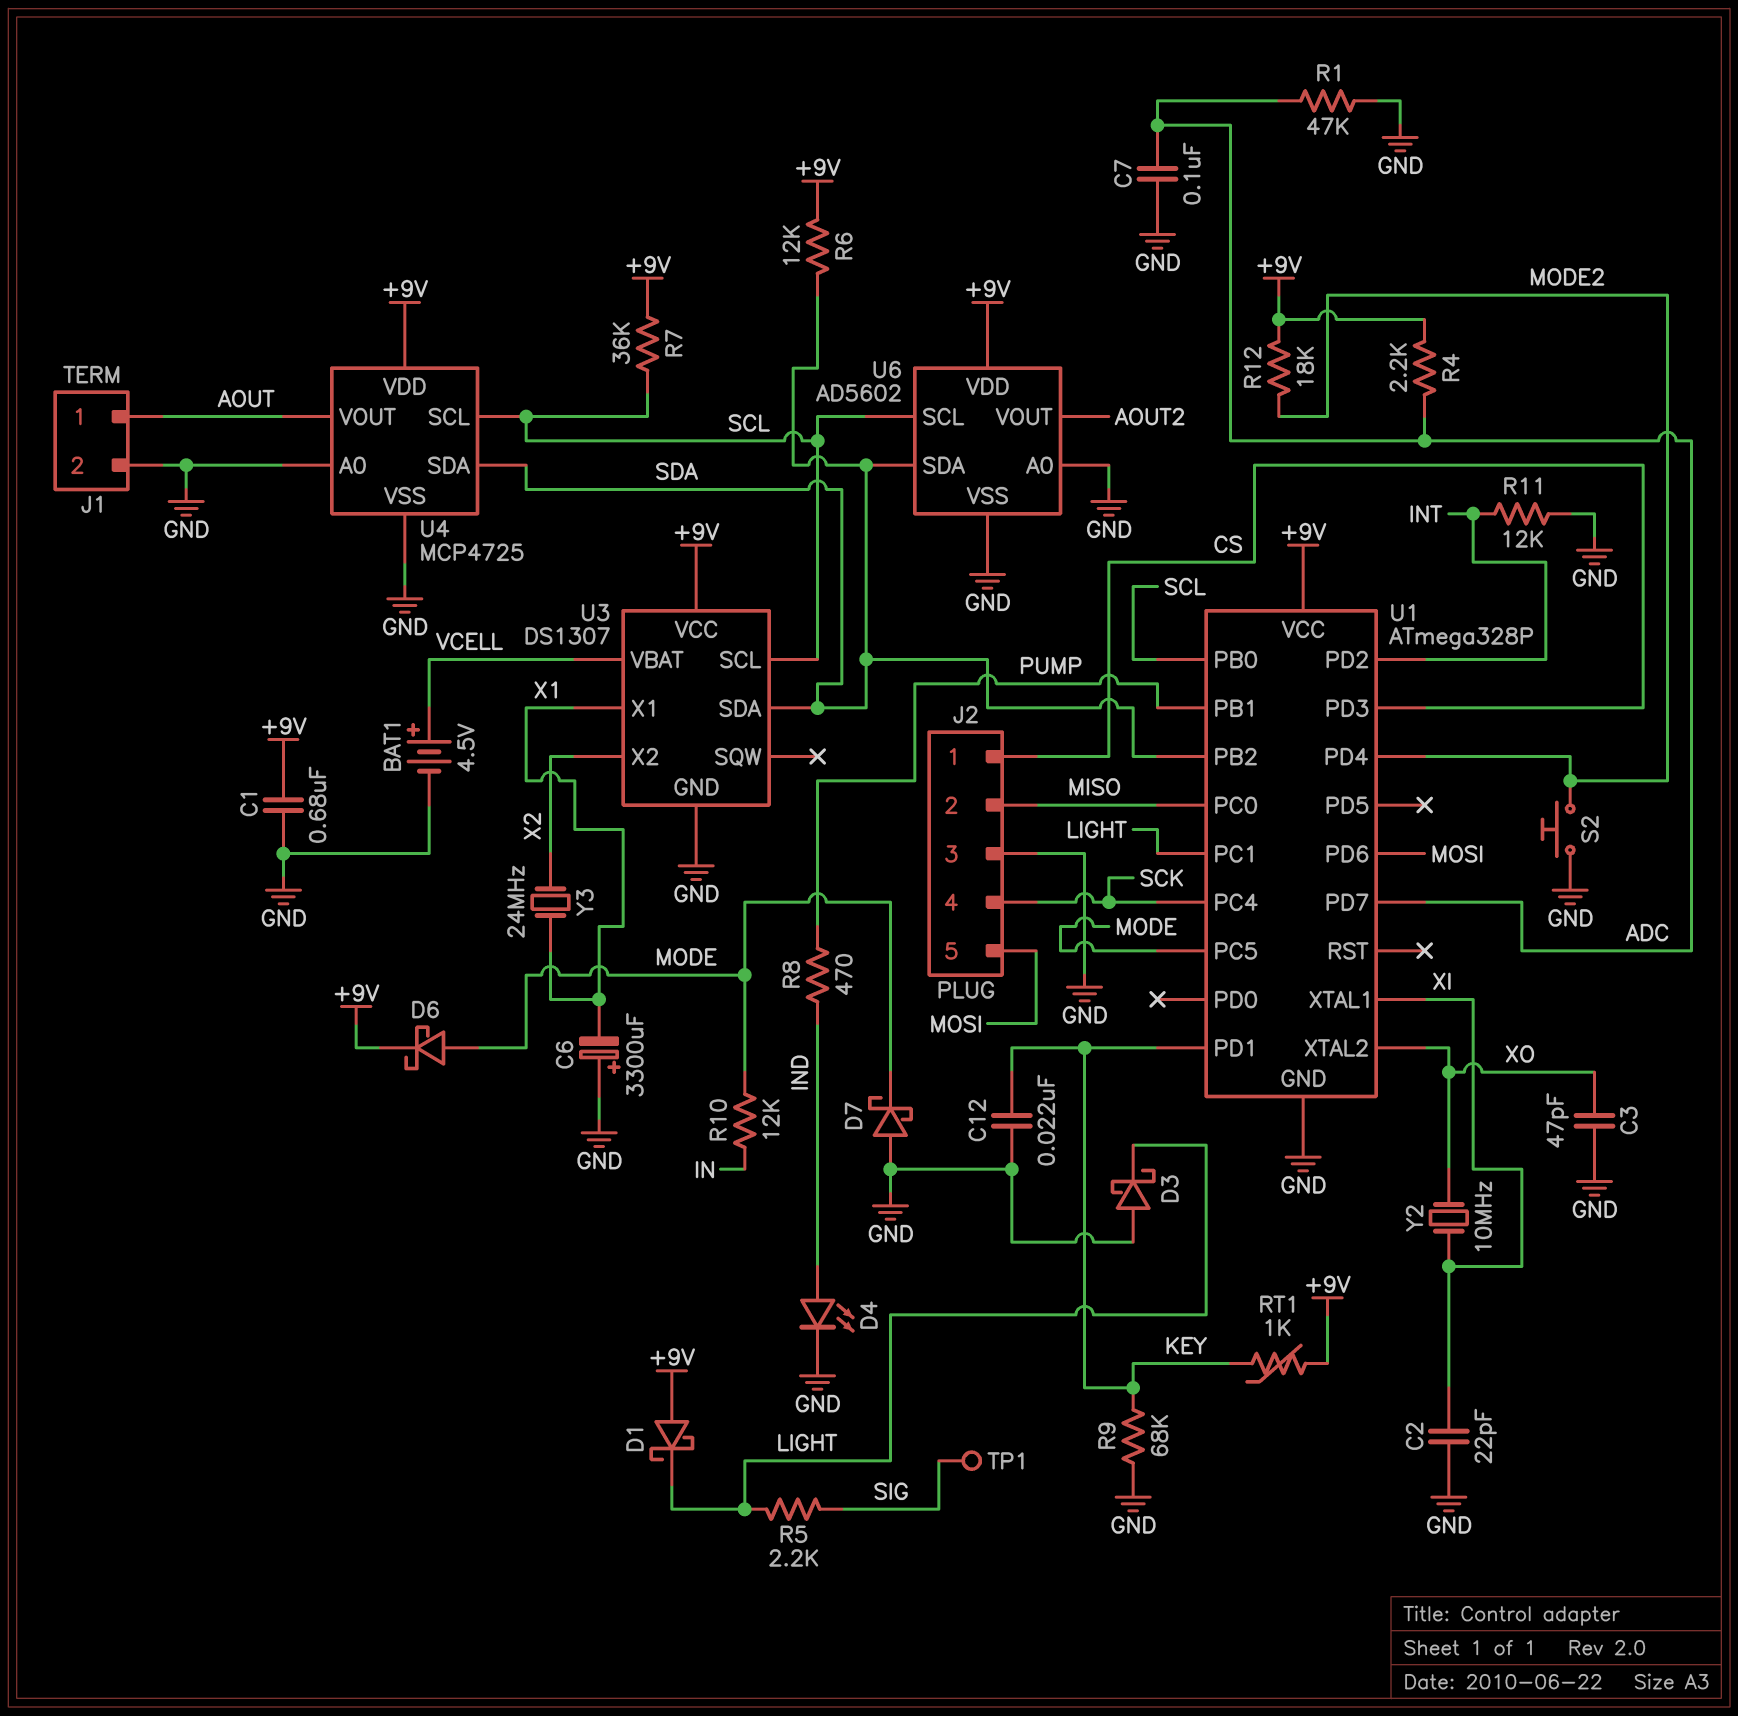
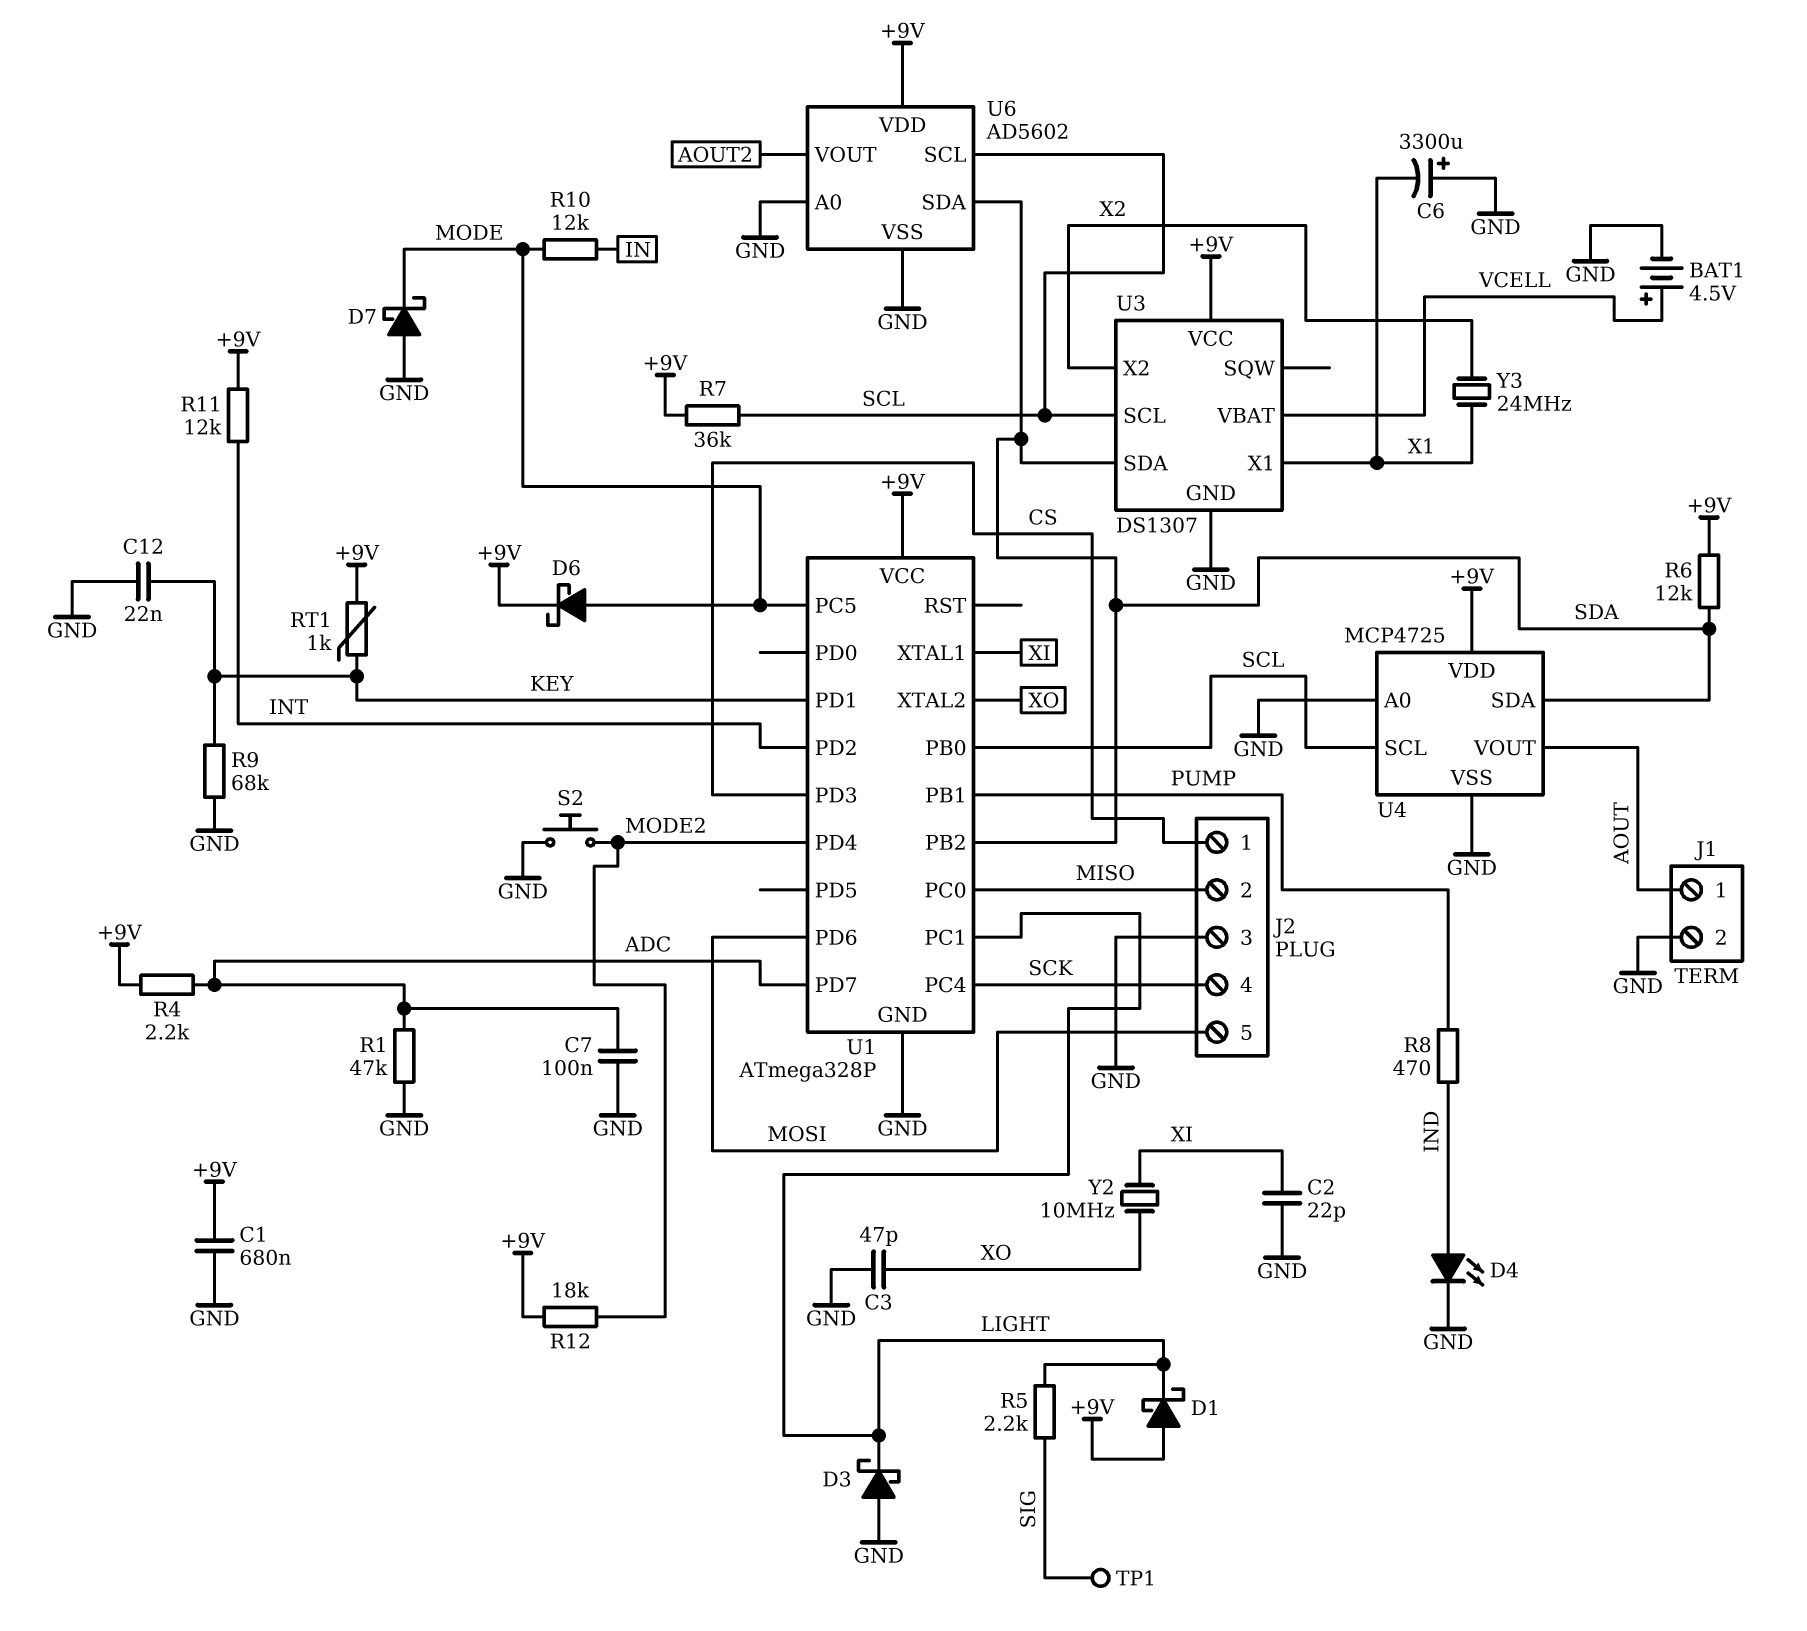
R11: 12k (GND, INT) -> 12k (+9V, INT)

